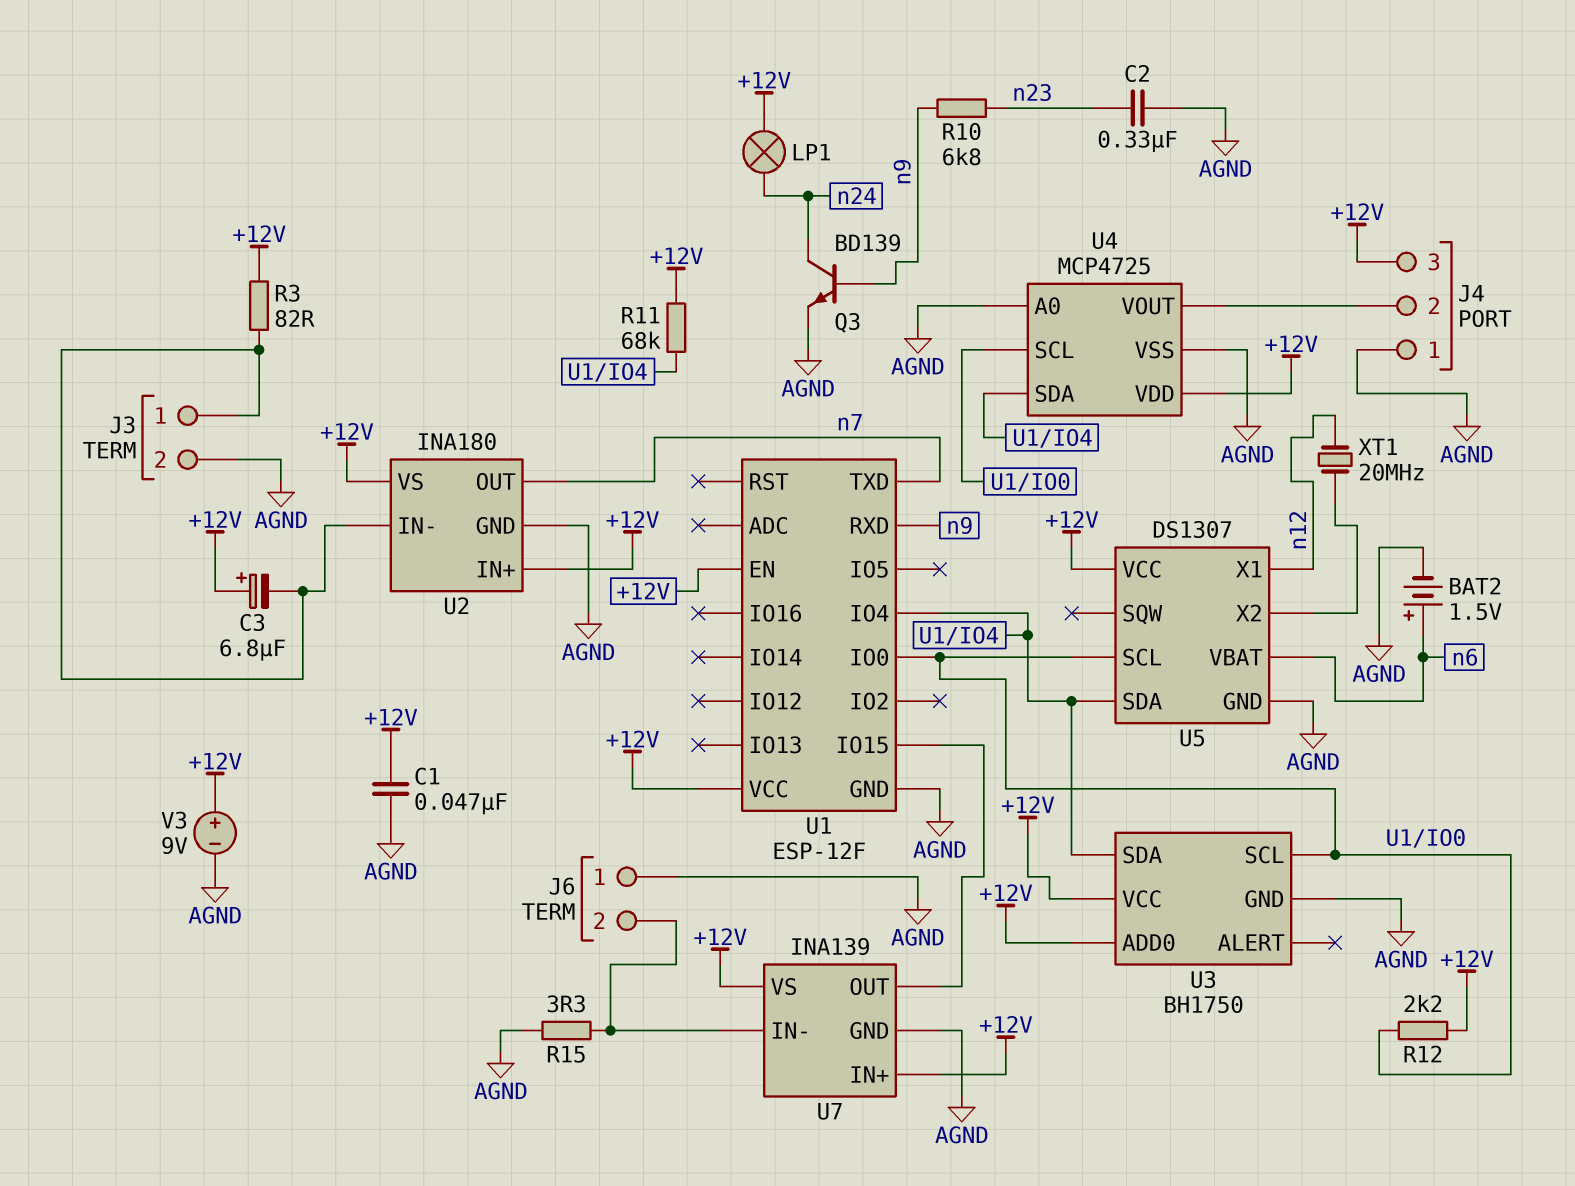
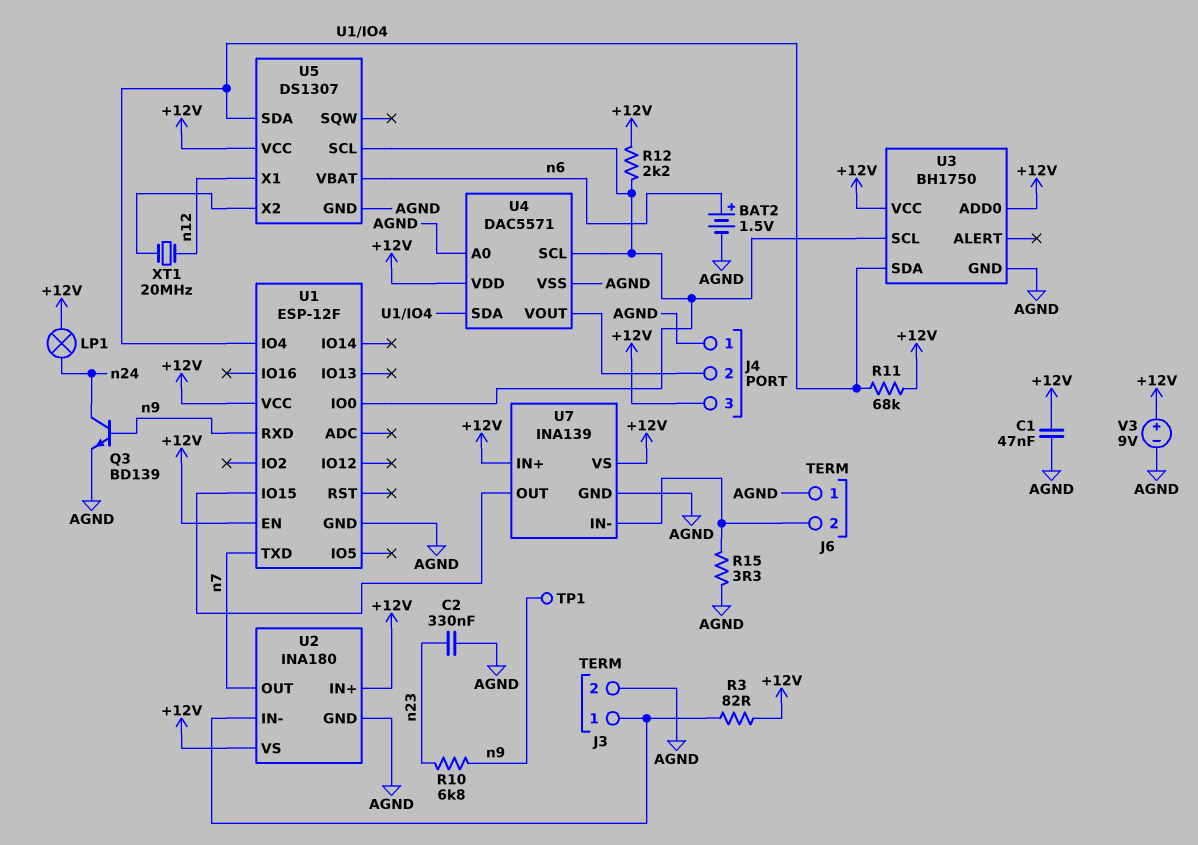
C3: 6.8uF (plus +12V, minus J3/1) -> none
TP1: none -> test point (n9)
U4: MCP4725 -> DAC5571

